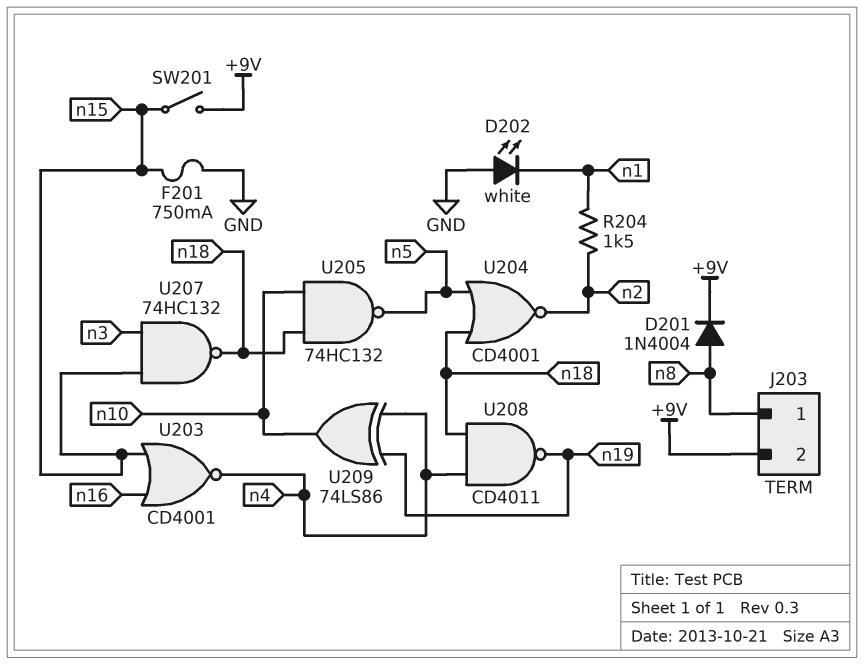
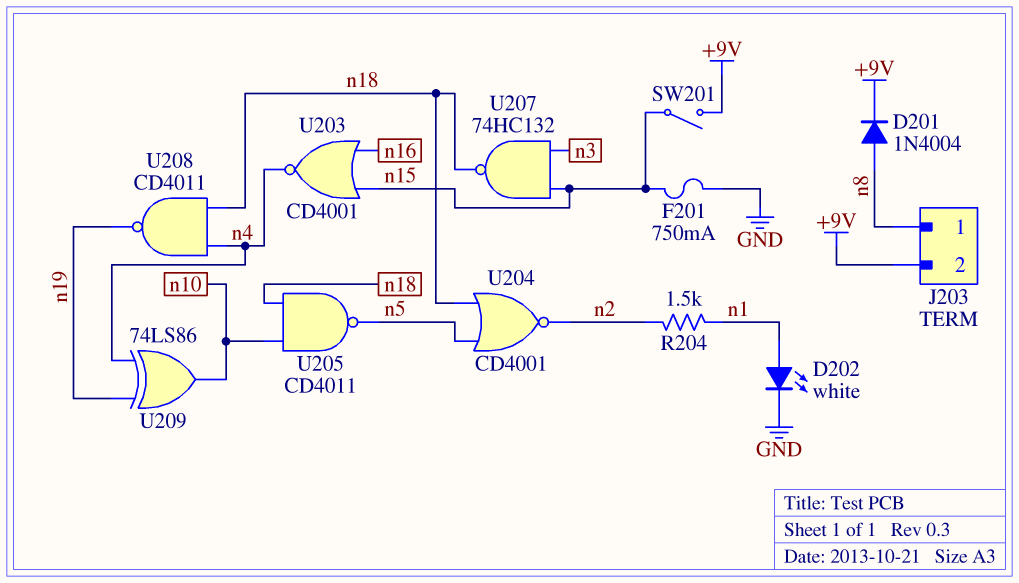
D202: LED white (A GND, K n1) -> LED white (A n1, K GND)
U205: NAND 74HC132 (in n10, in n18, out n5) -> NAND CD4011 (in n10, in n18, out n5)

